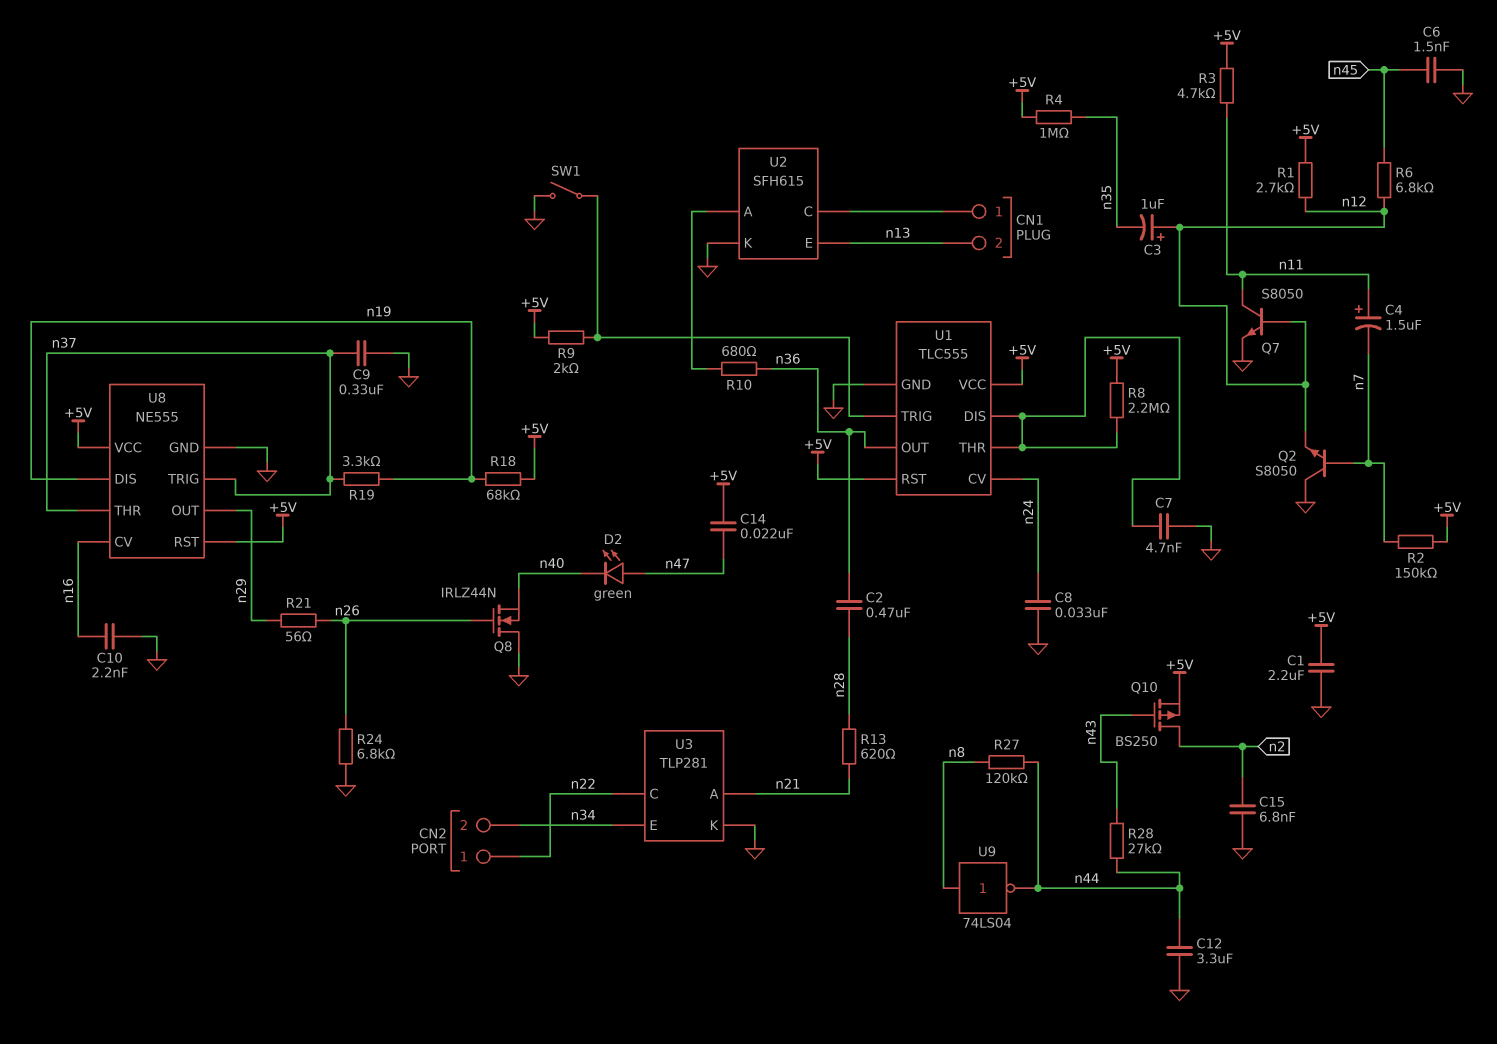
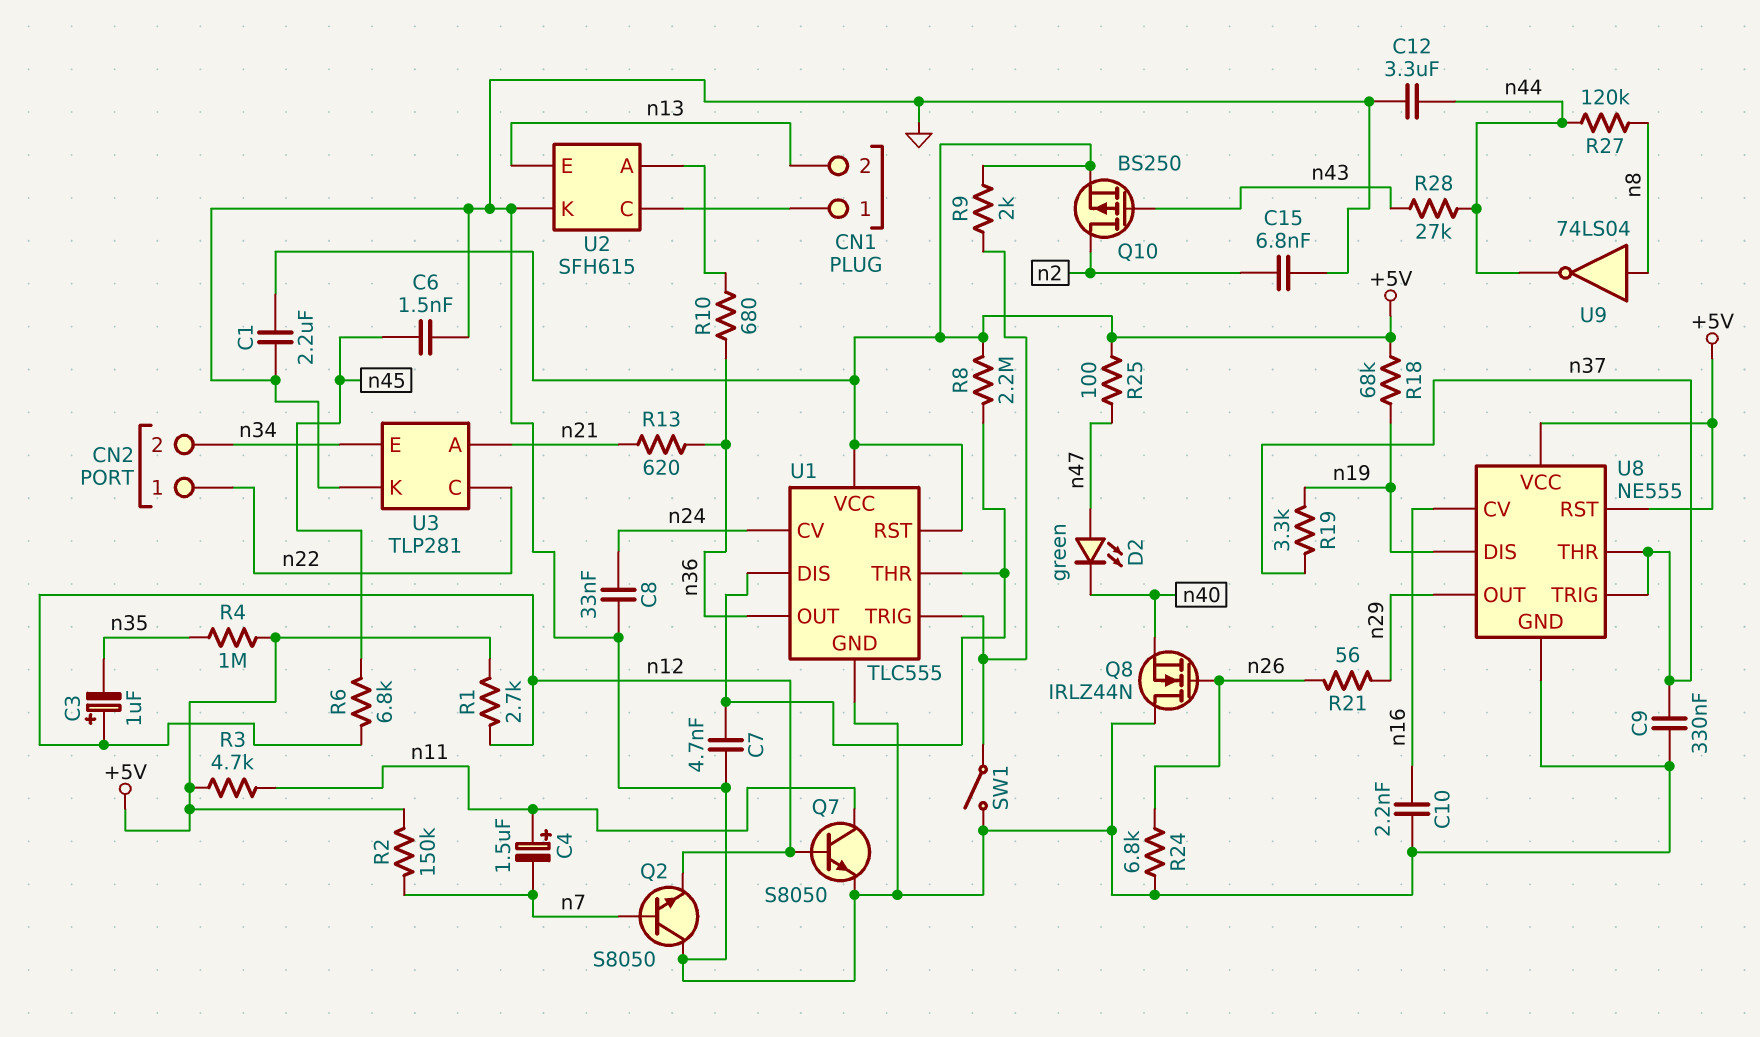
C2: 470nF (n28, n36) -> none
C14: 22nF (+5V, n47) -> none
R13: 620 (n21, n28) -> 620 (n21, n36)
R25: none -> 100 (+5V, n47)

